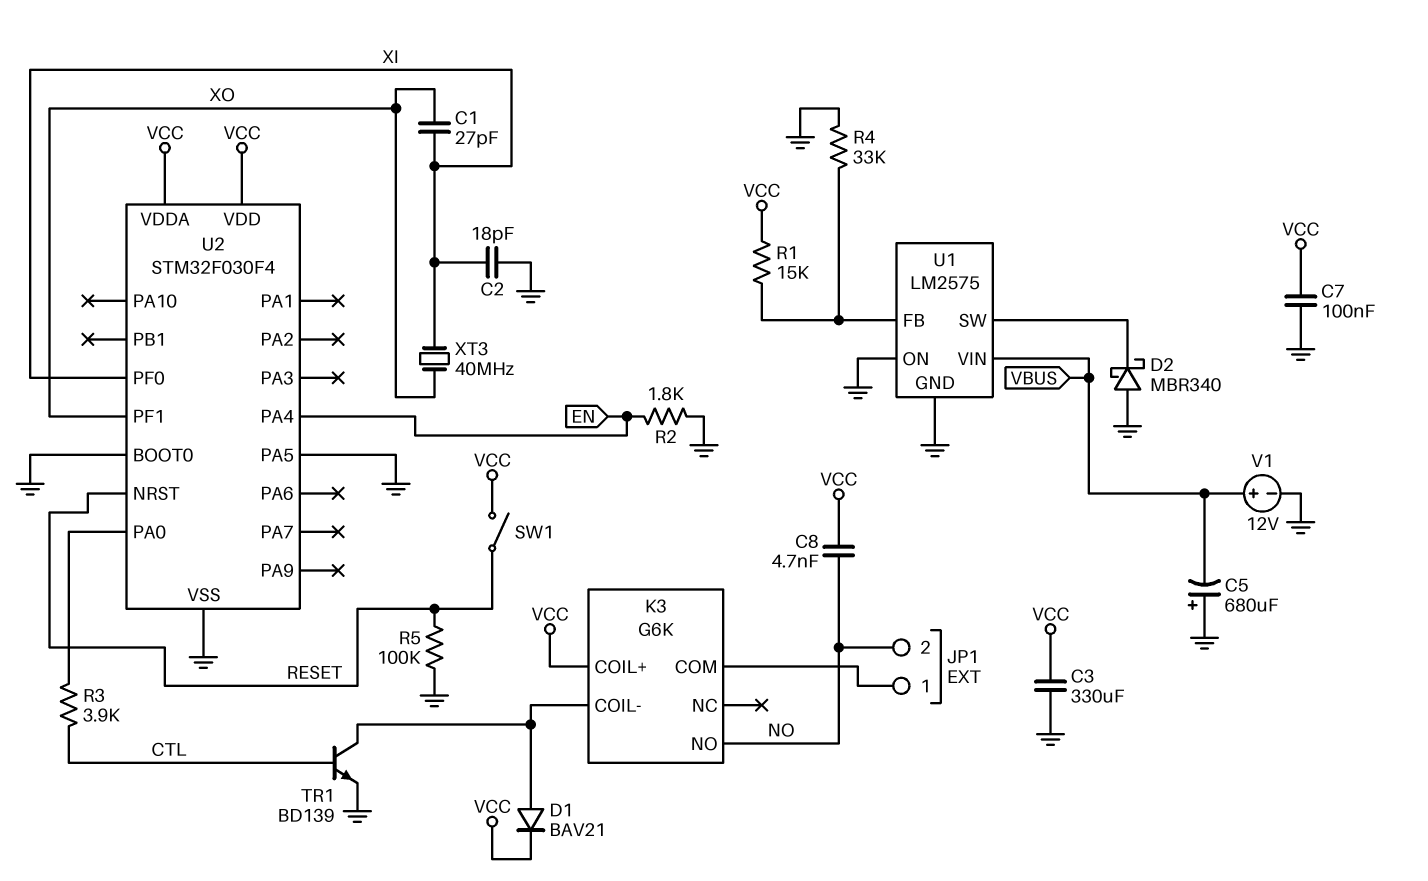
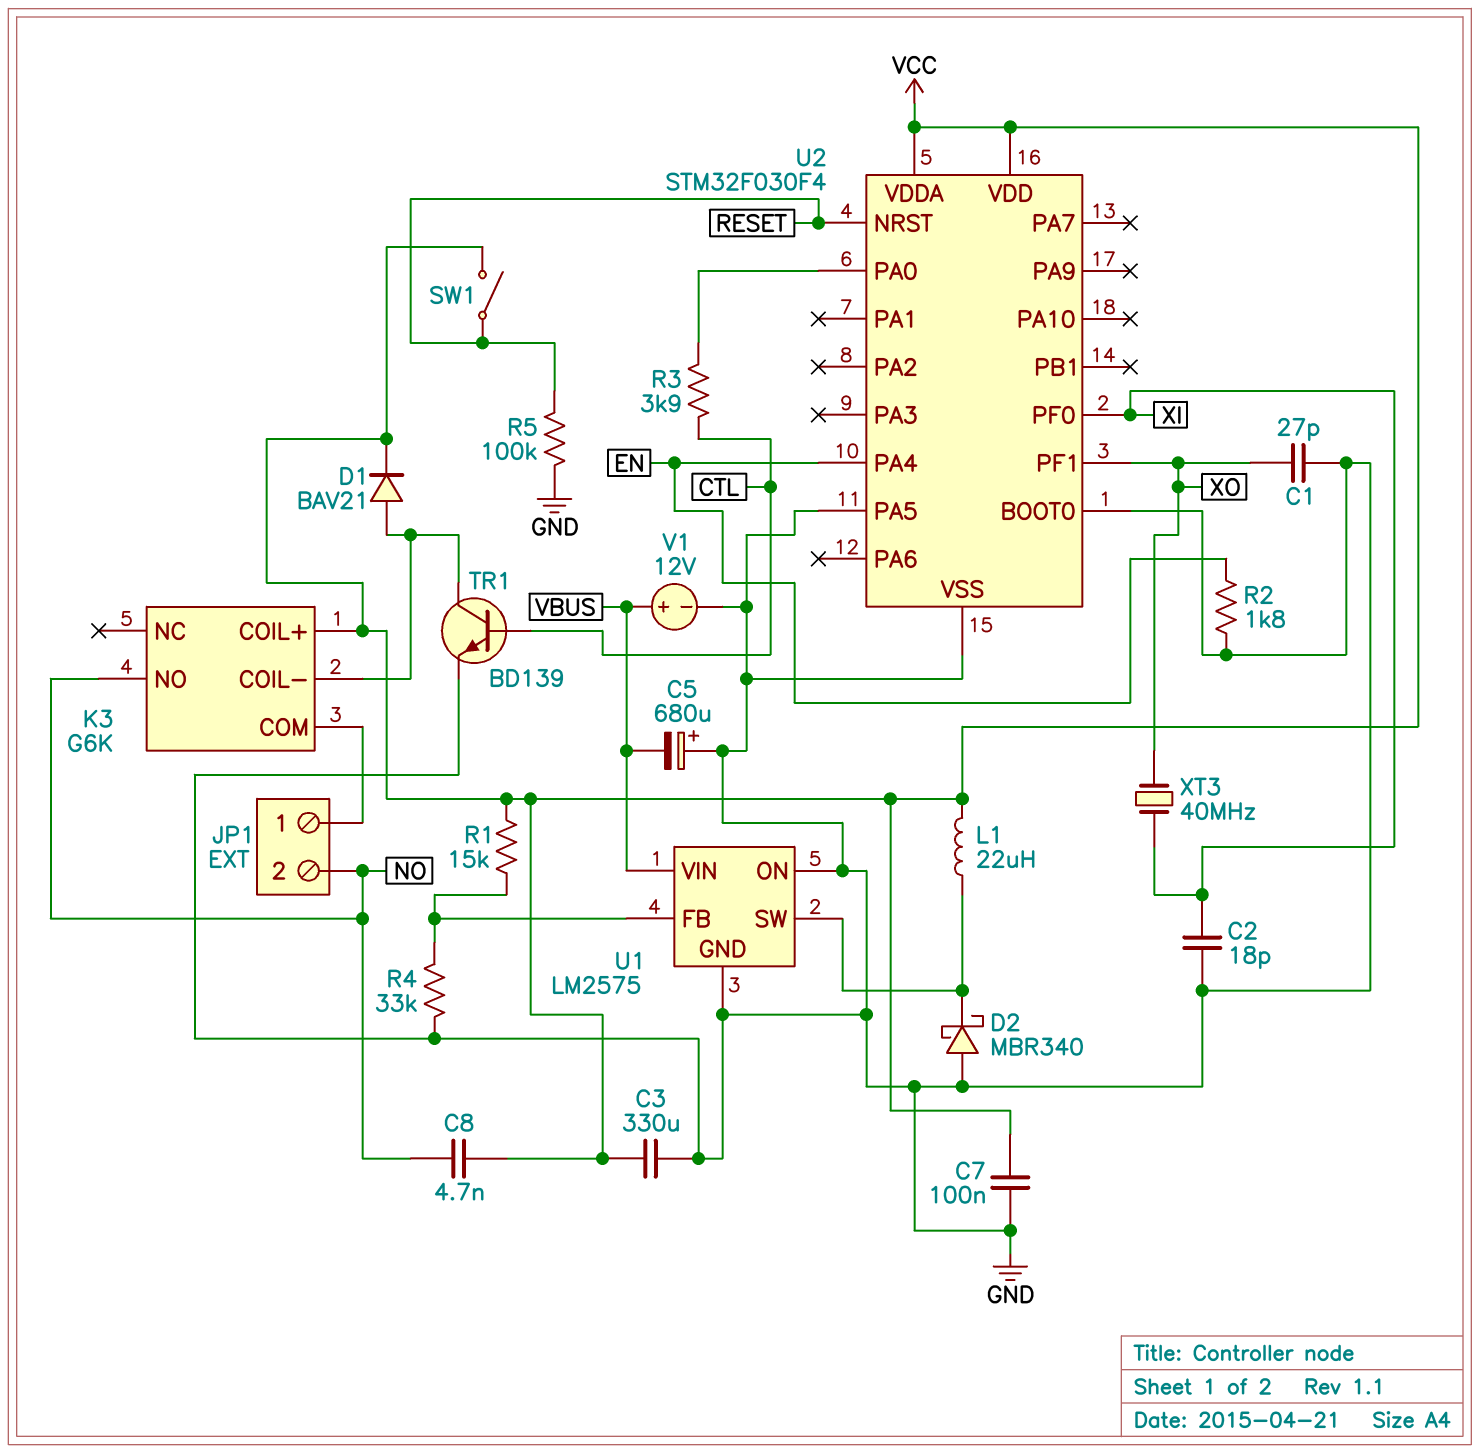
C1: 27pF (XI, XO) -> 27pF (GND, XO)
L1: none -> 22uH (U1/SW, VCC)

